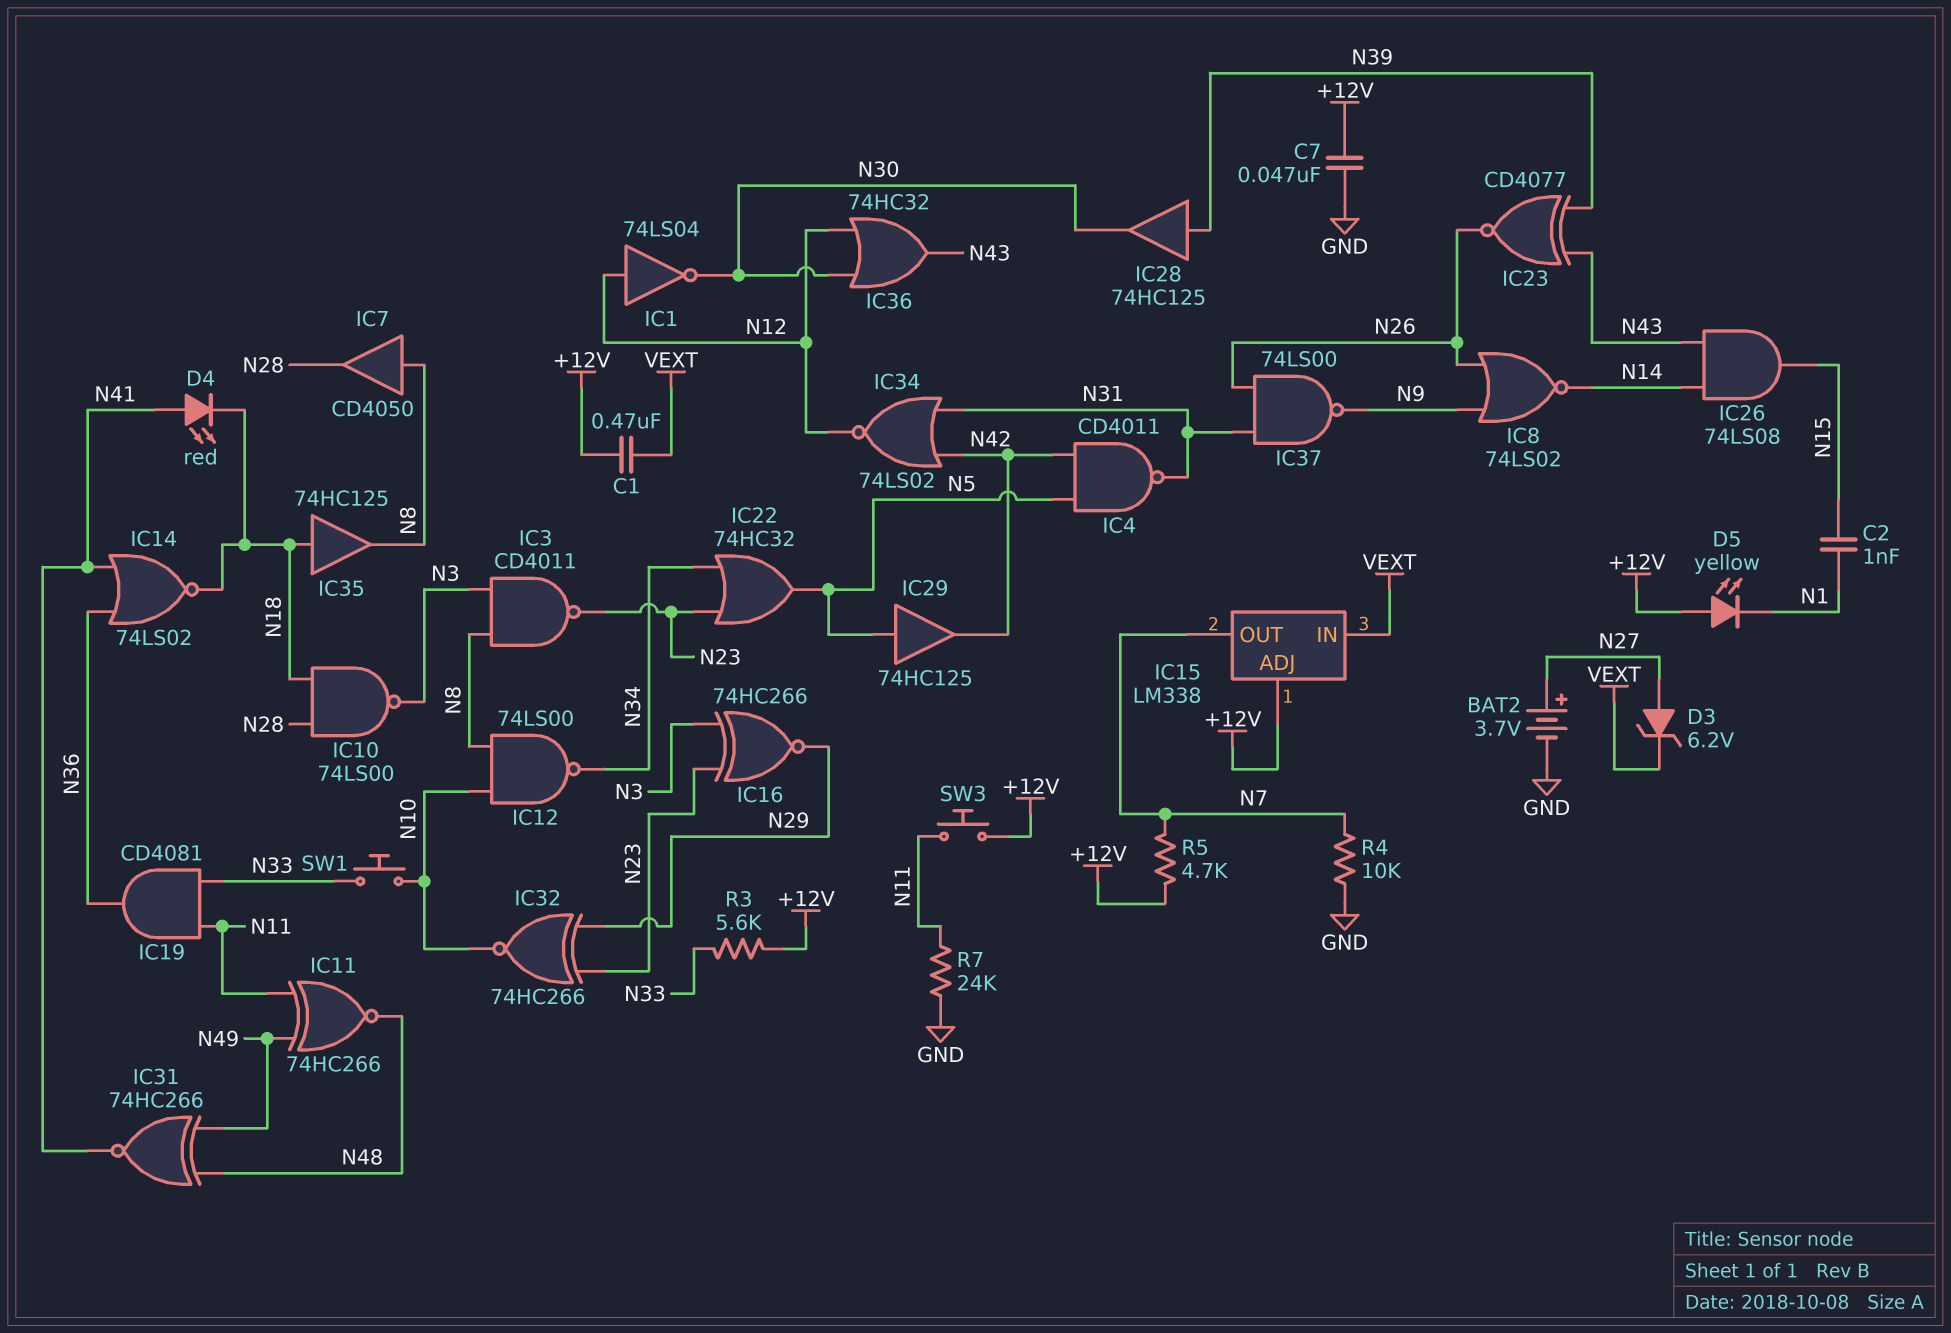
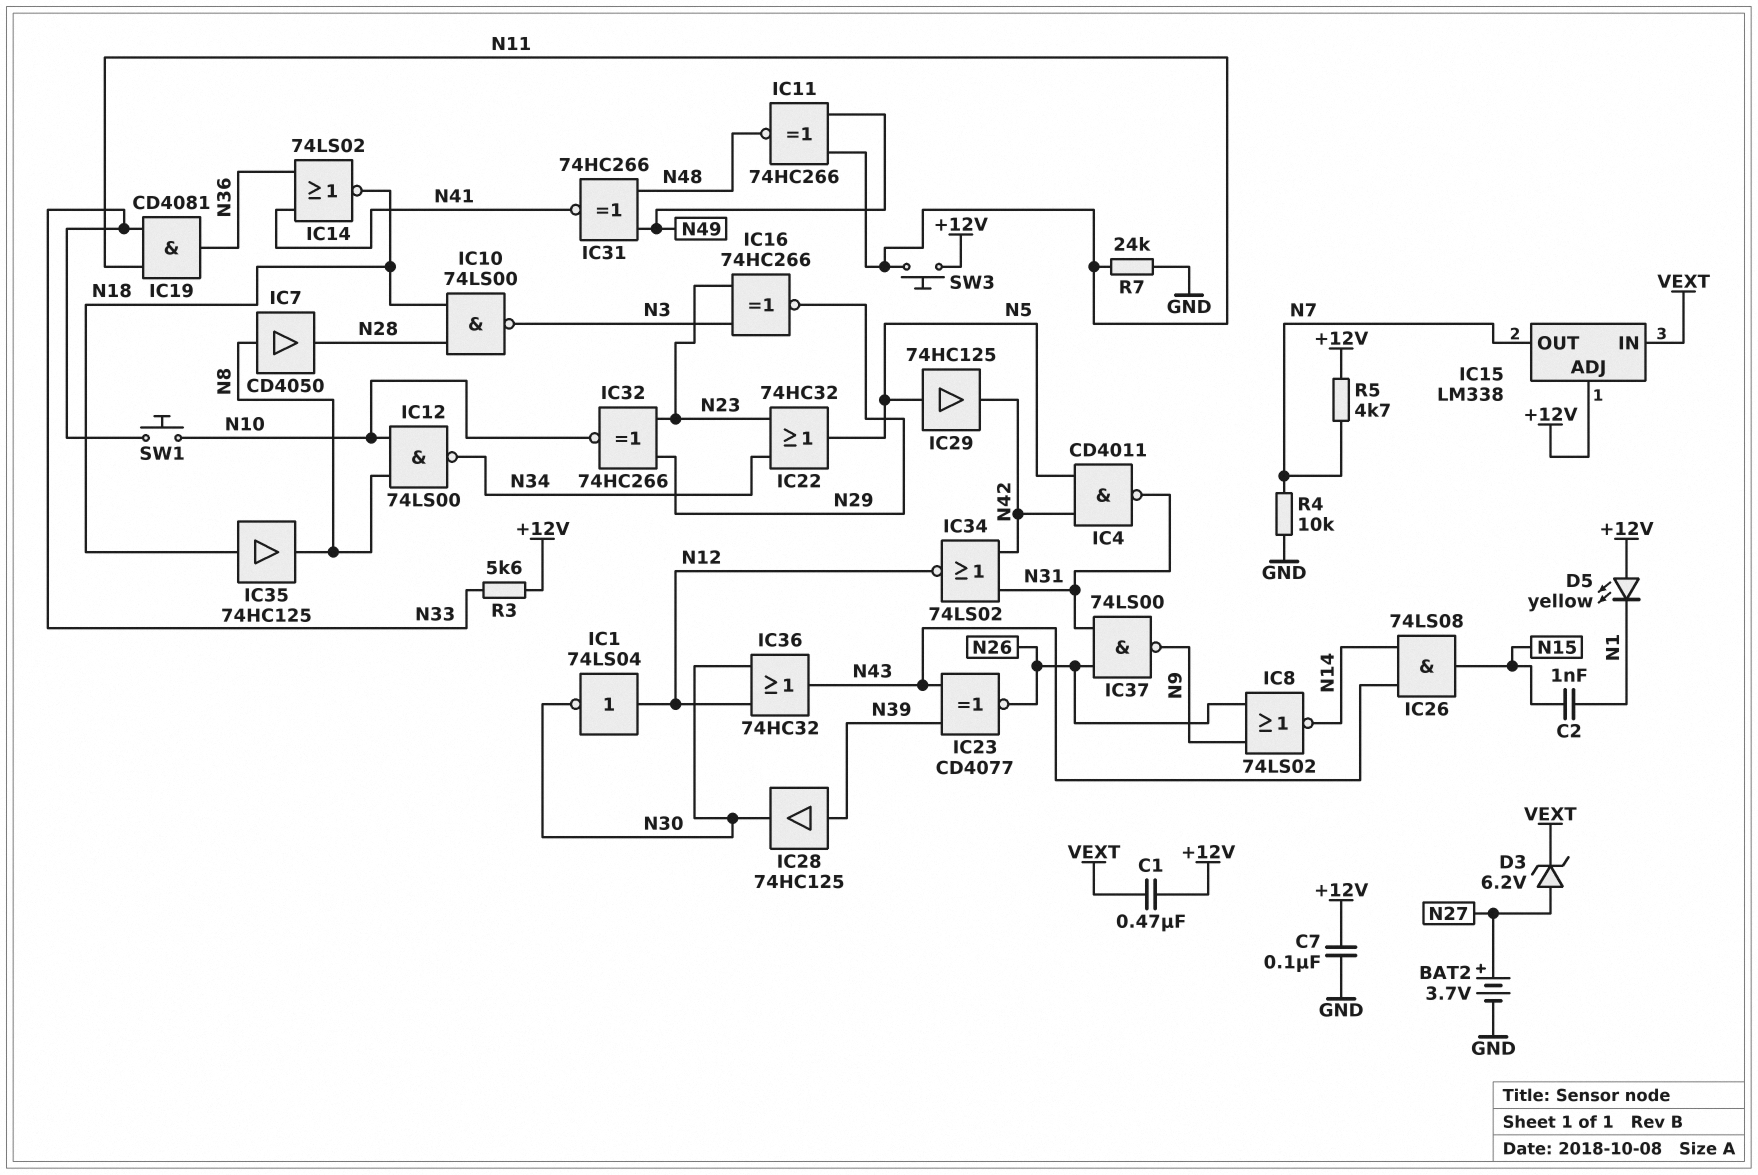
C7: 47nF (+12V, GND) -> 100nF (+12V, GND)
D4: LED red (A N41, K N18) -> none
IC3: NAND CD4011 (in N3, in N8, out N23) -> none

